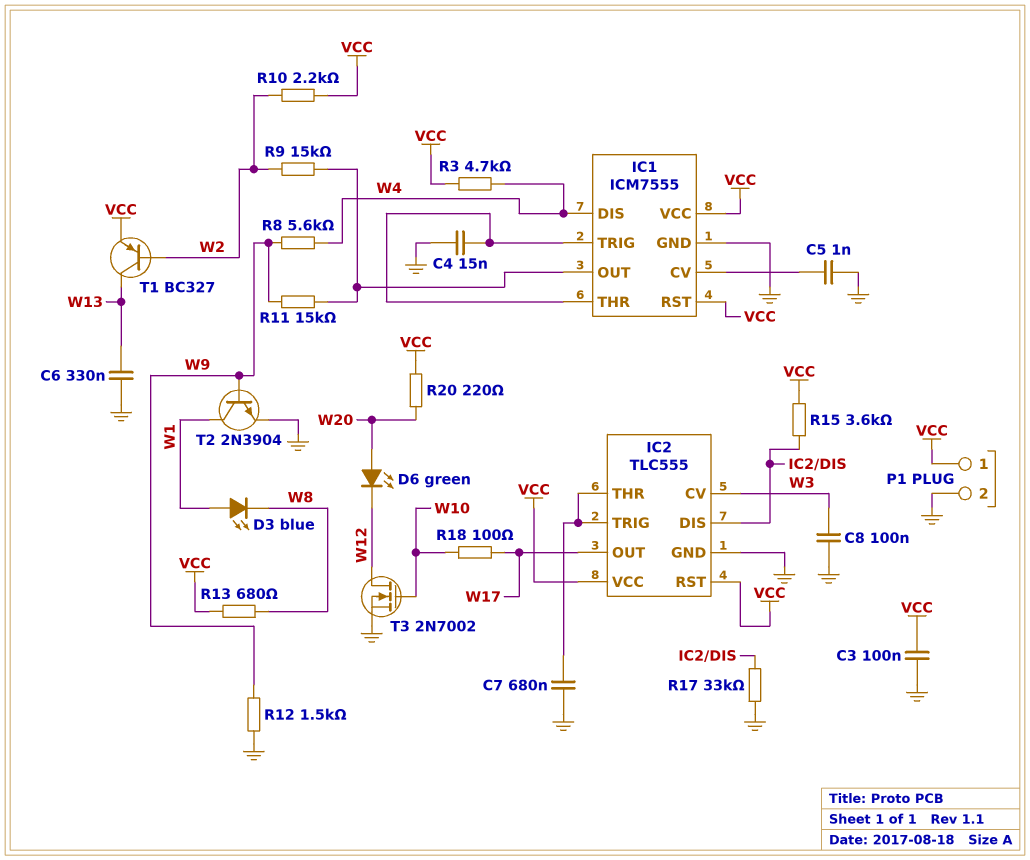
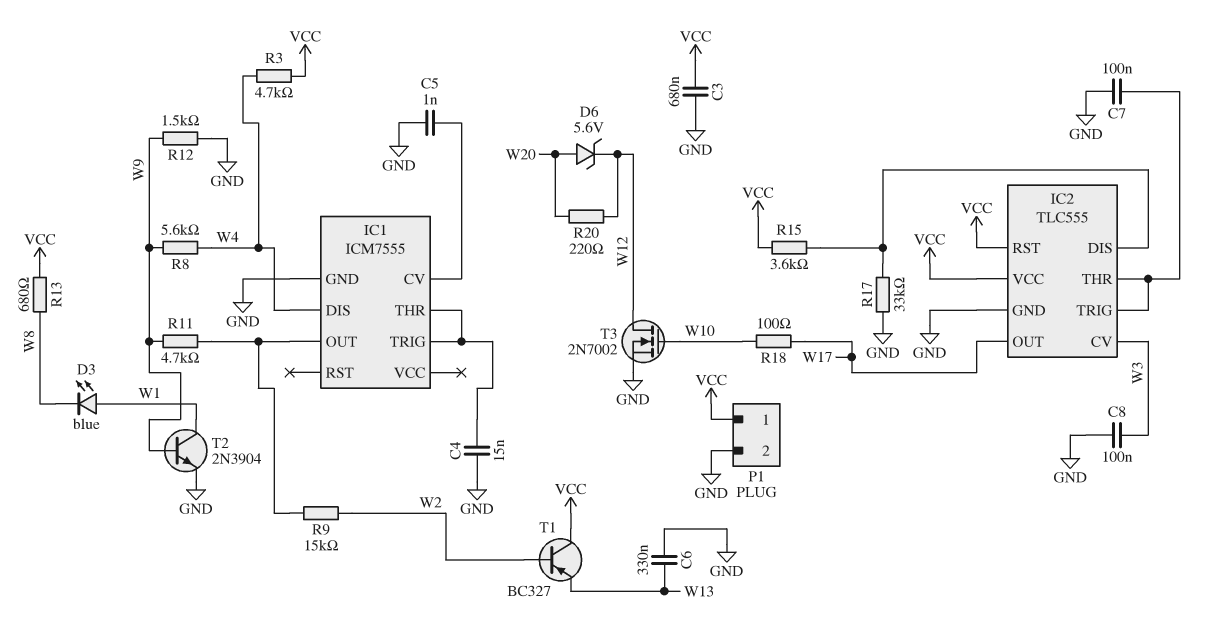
C3: 100nF (GND, VCC) -> 680nF (GND, VCC)
C7: 680nF (GND, IC2/THR) -> 100nF (GND, IC2/THR)
D6: LED green (A W20, K W12) -> zener 5.6V (A W20, K W12)
IC1 pin RST: VCC -> none
IC1 pin VCC: VCC -> none
R10: 2.2k (VCC, W2) -> none
R11: 15k (IC1/OUT, W9) -> 4.7k (IC1/OUT, W9)
R20: 220 (VCC, W20) -> 220 (W12, W20)
T1: PNP BC327 (B W2, C W13, E VCC) -> PNP BC327 (B W2, C VCC, E W13)

